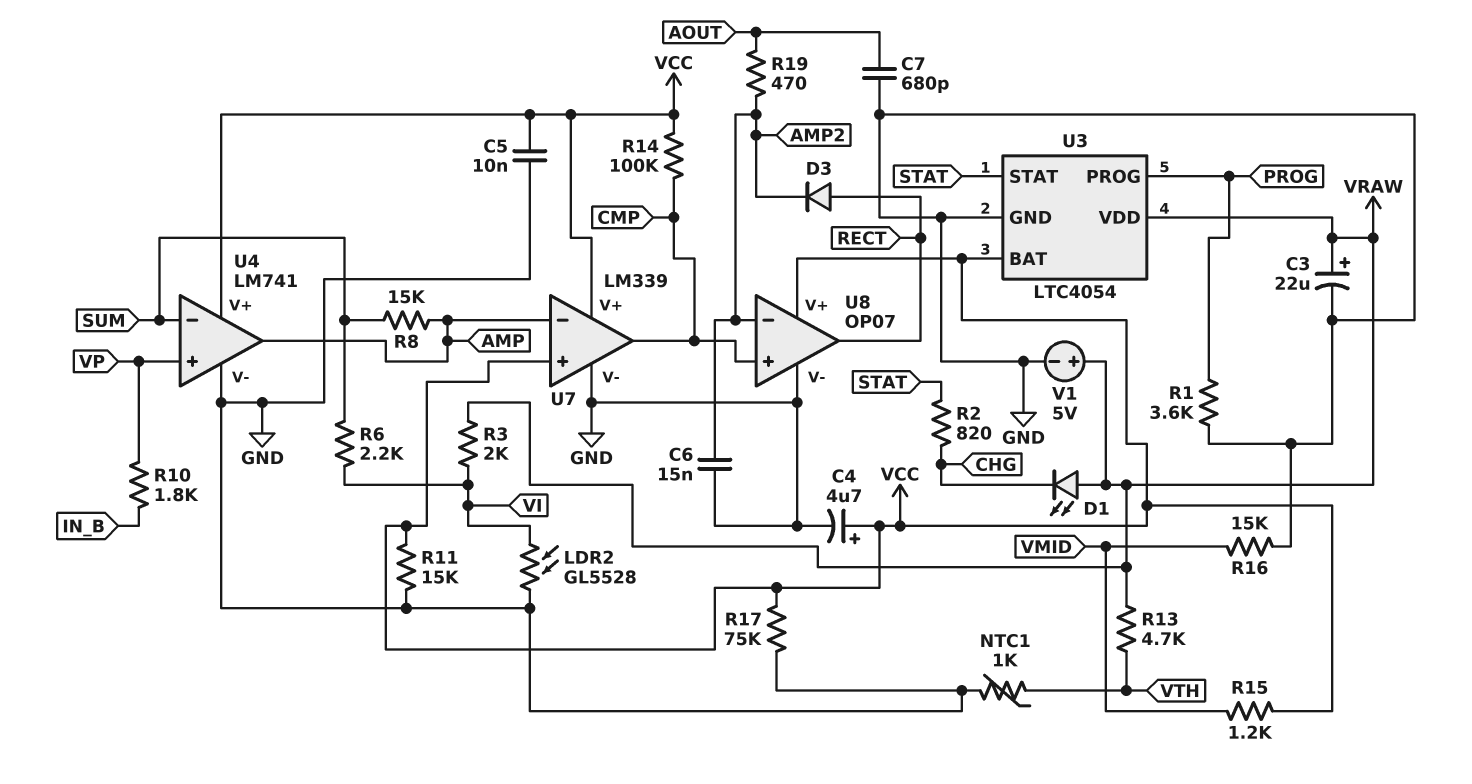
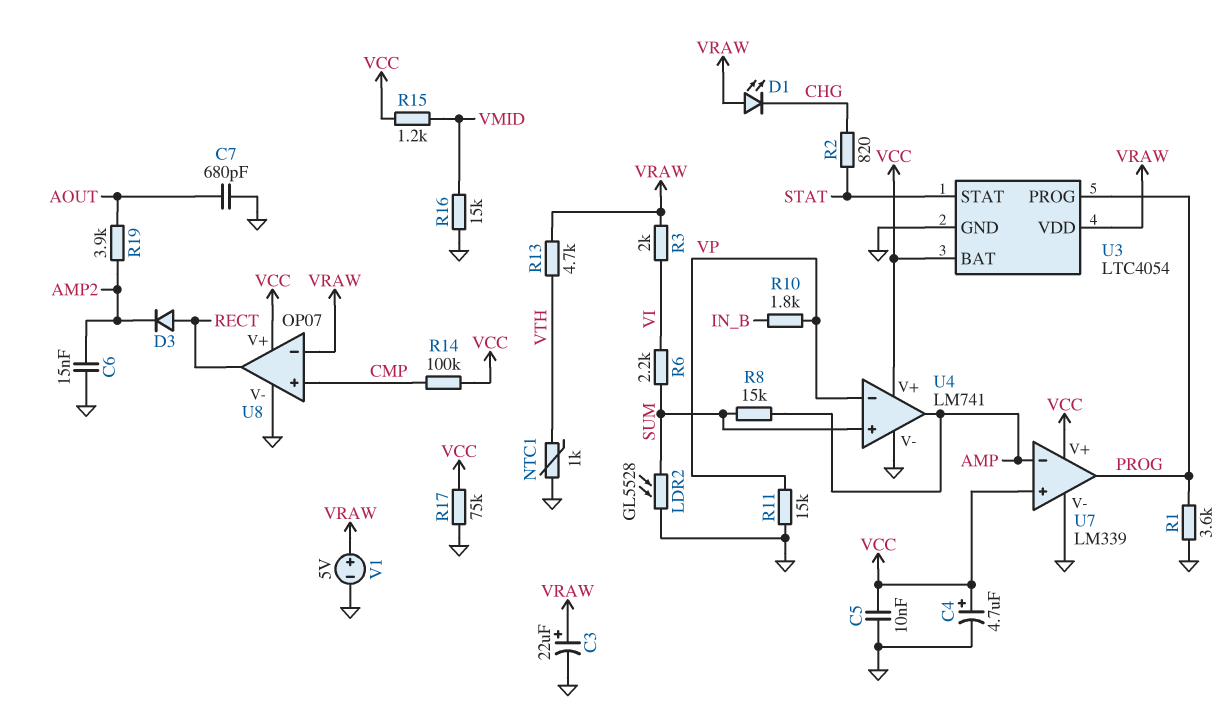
LDR2: GL5528 (GND, VI) -> GL5528 (GND, SUM)
R11: 15k (GND, VCC) -> 15k (GND, VP)
R19: 470 (AMP2, AOUT) -> 3.9k (AMP2, AOUT)
U4 pin in+: VP -> SUM
U4 pin in-: SUM -> VP
U7 pin out: CMP -> PROG
U8 pin in-: AMP2 -> VRAW

